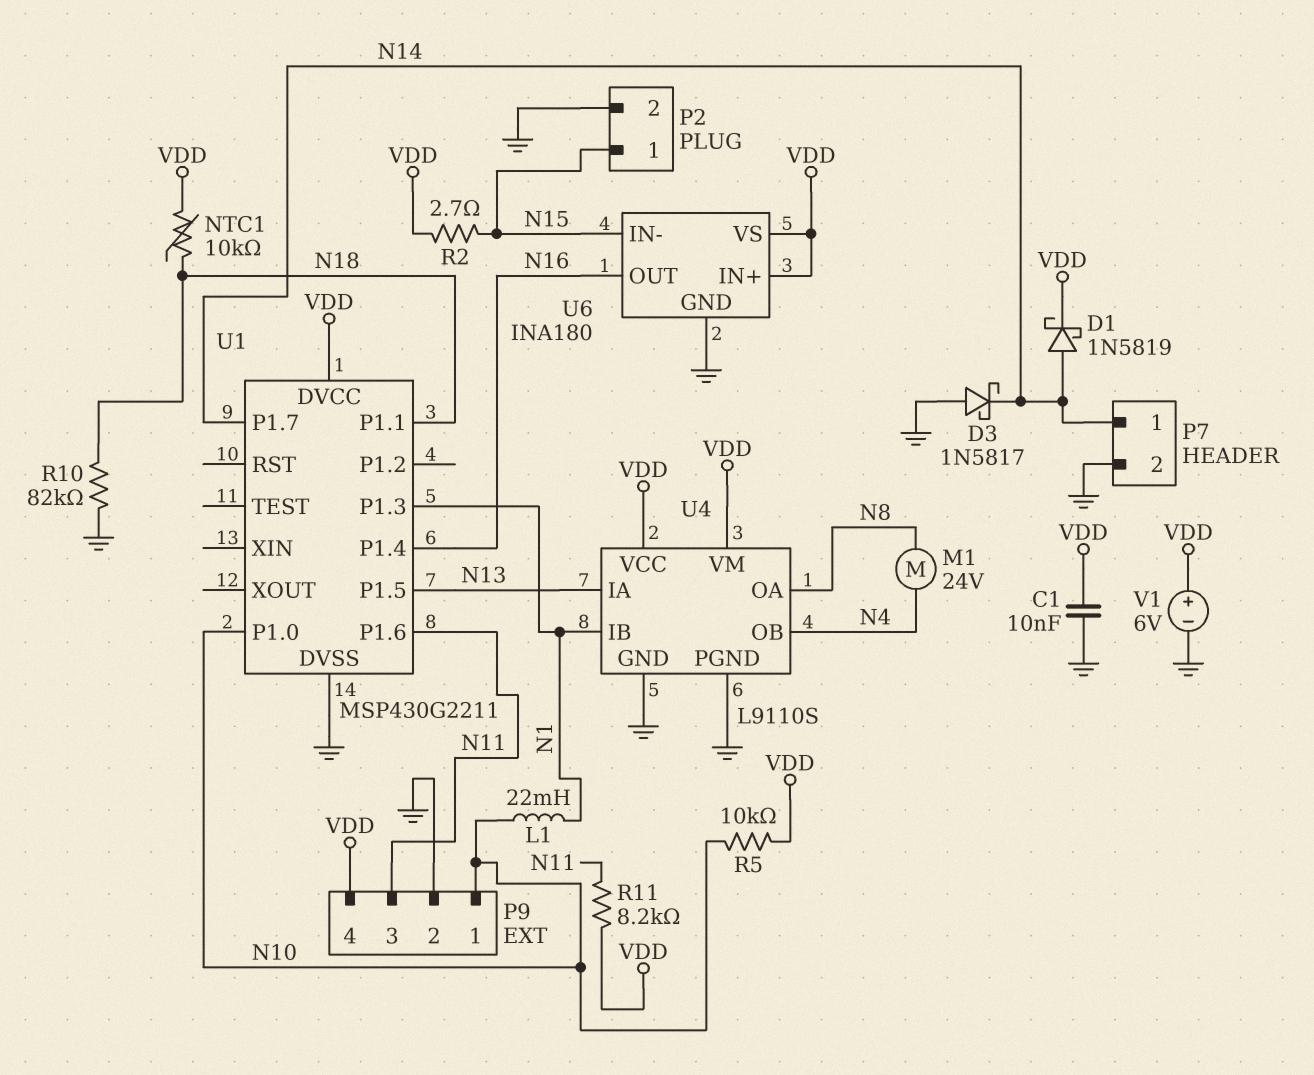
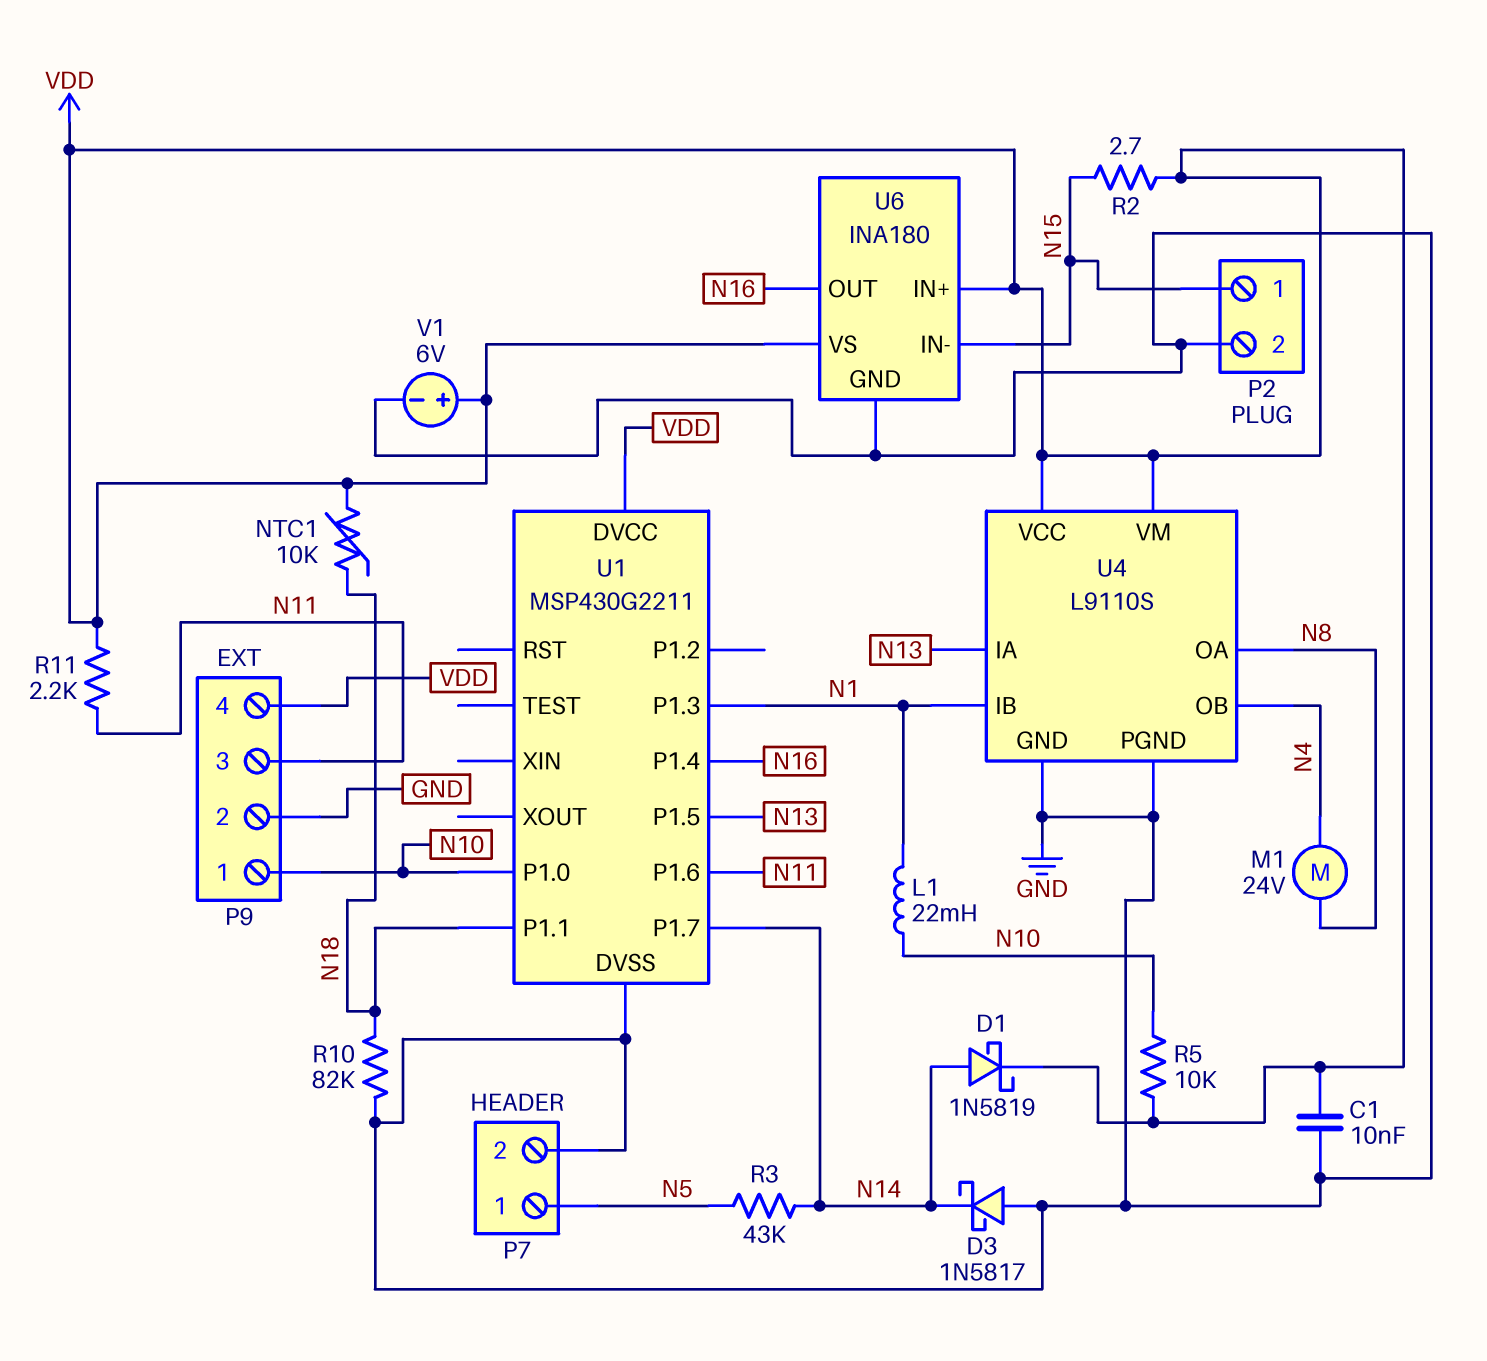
P7 pin 1: N14 -> N5
R3: none -> 43k (N5, N14)
R11: 8.2k (N11, VDD) -> 2.2k (N11, VDD)

